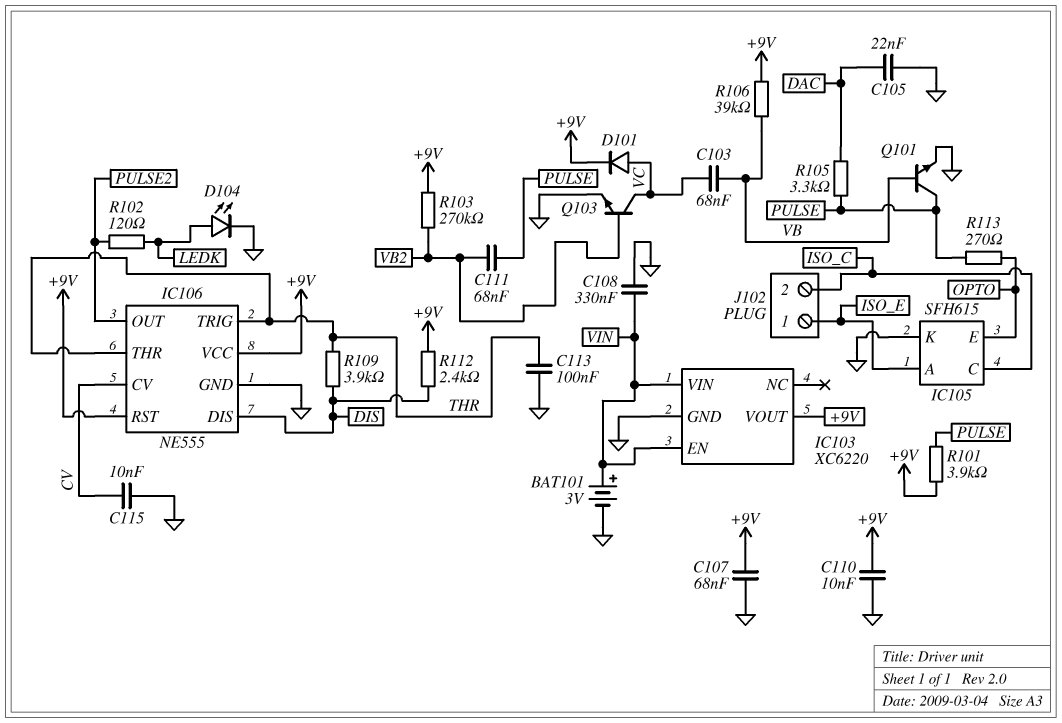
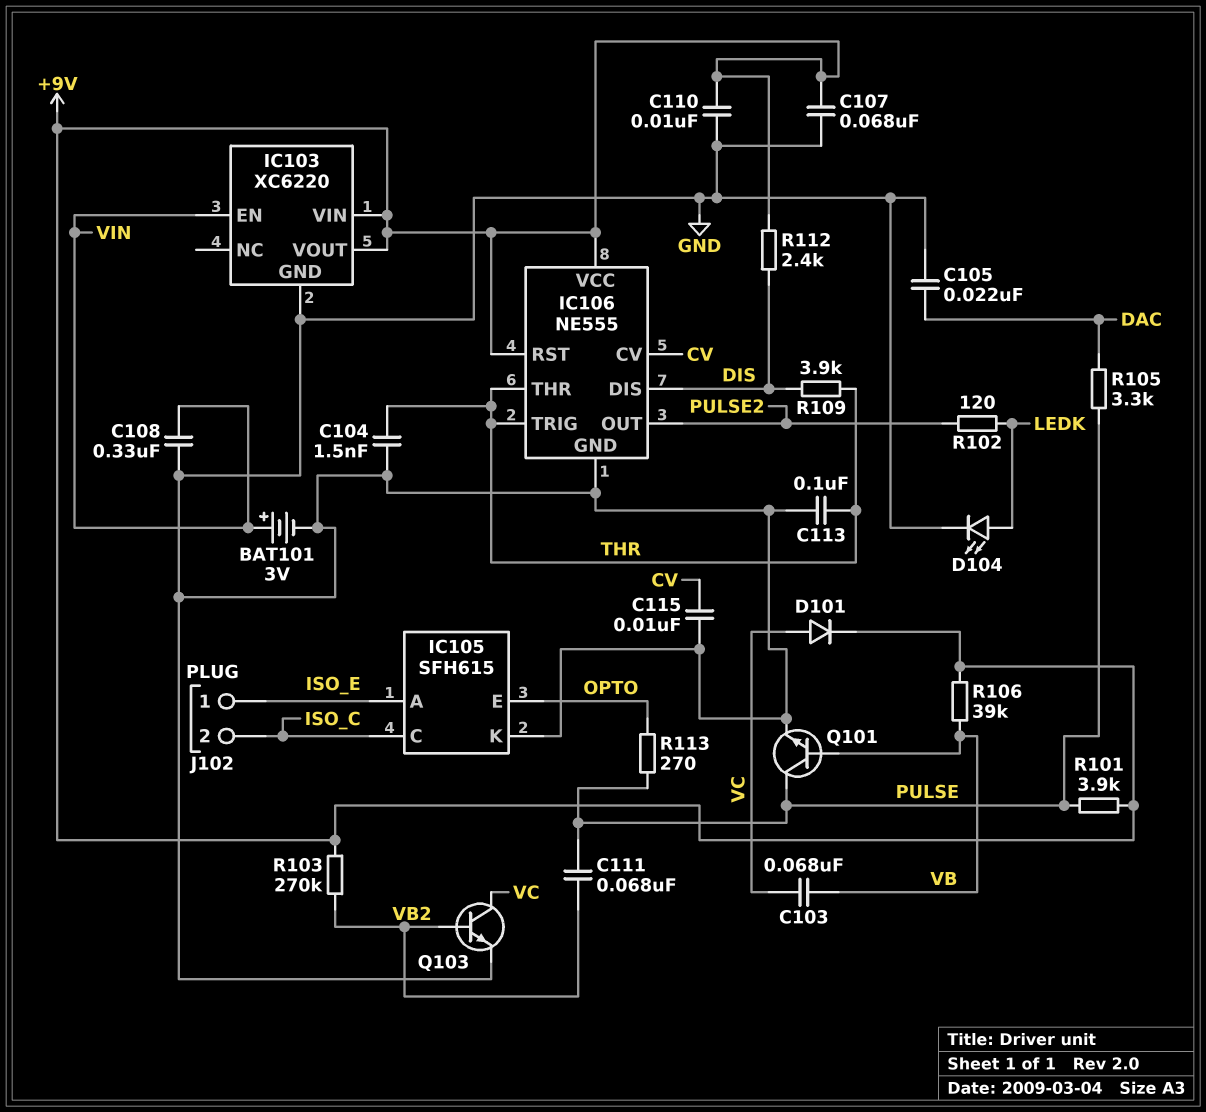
C104: none -> 1.5nF (GND, THR)
IC103 pin VIN: VIN -> +9V

